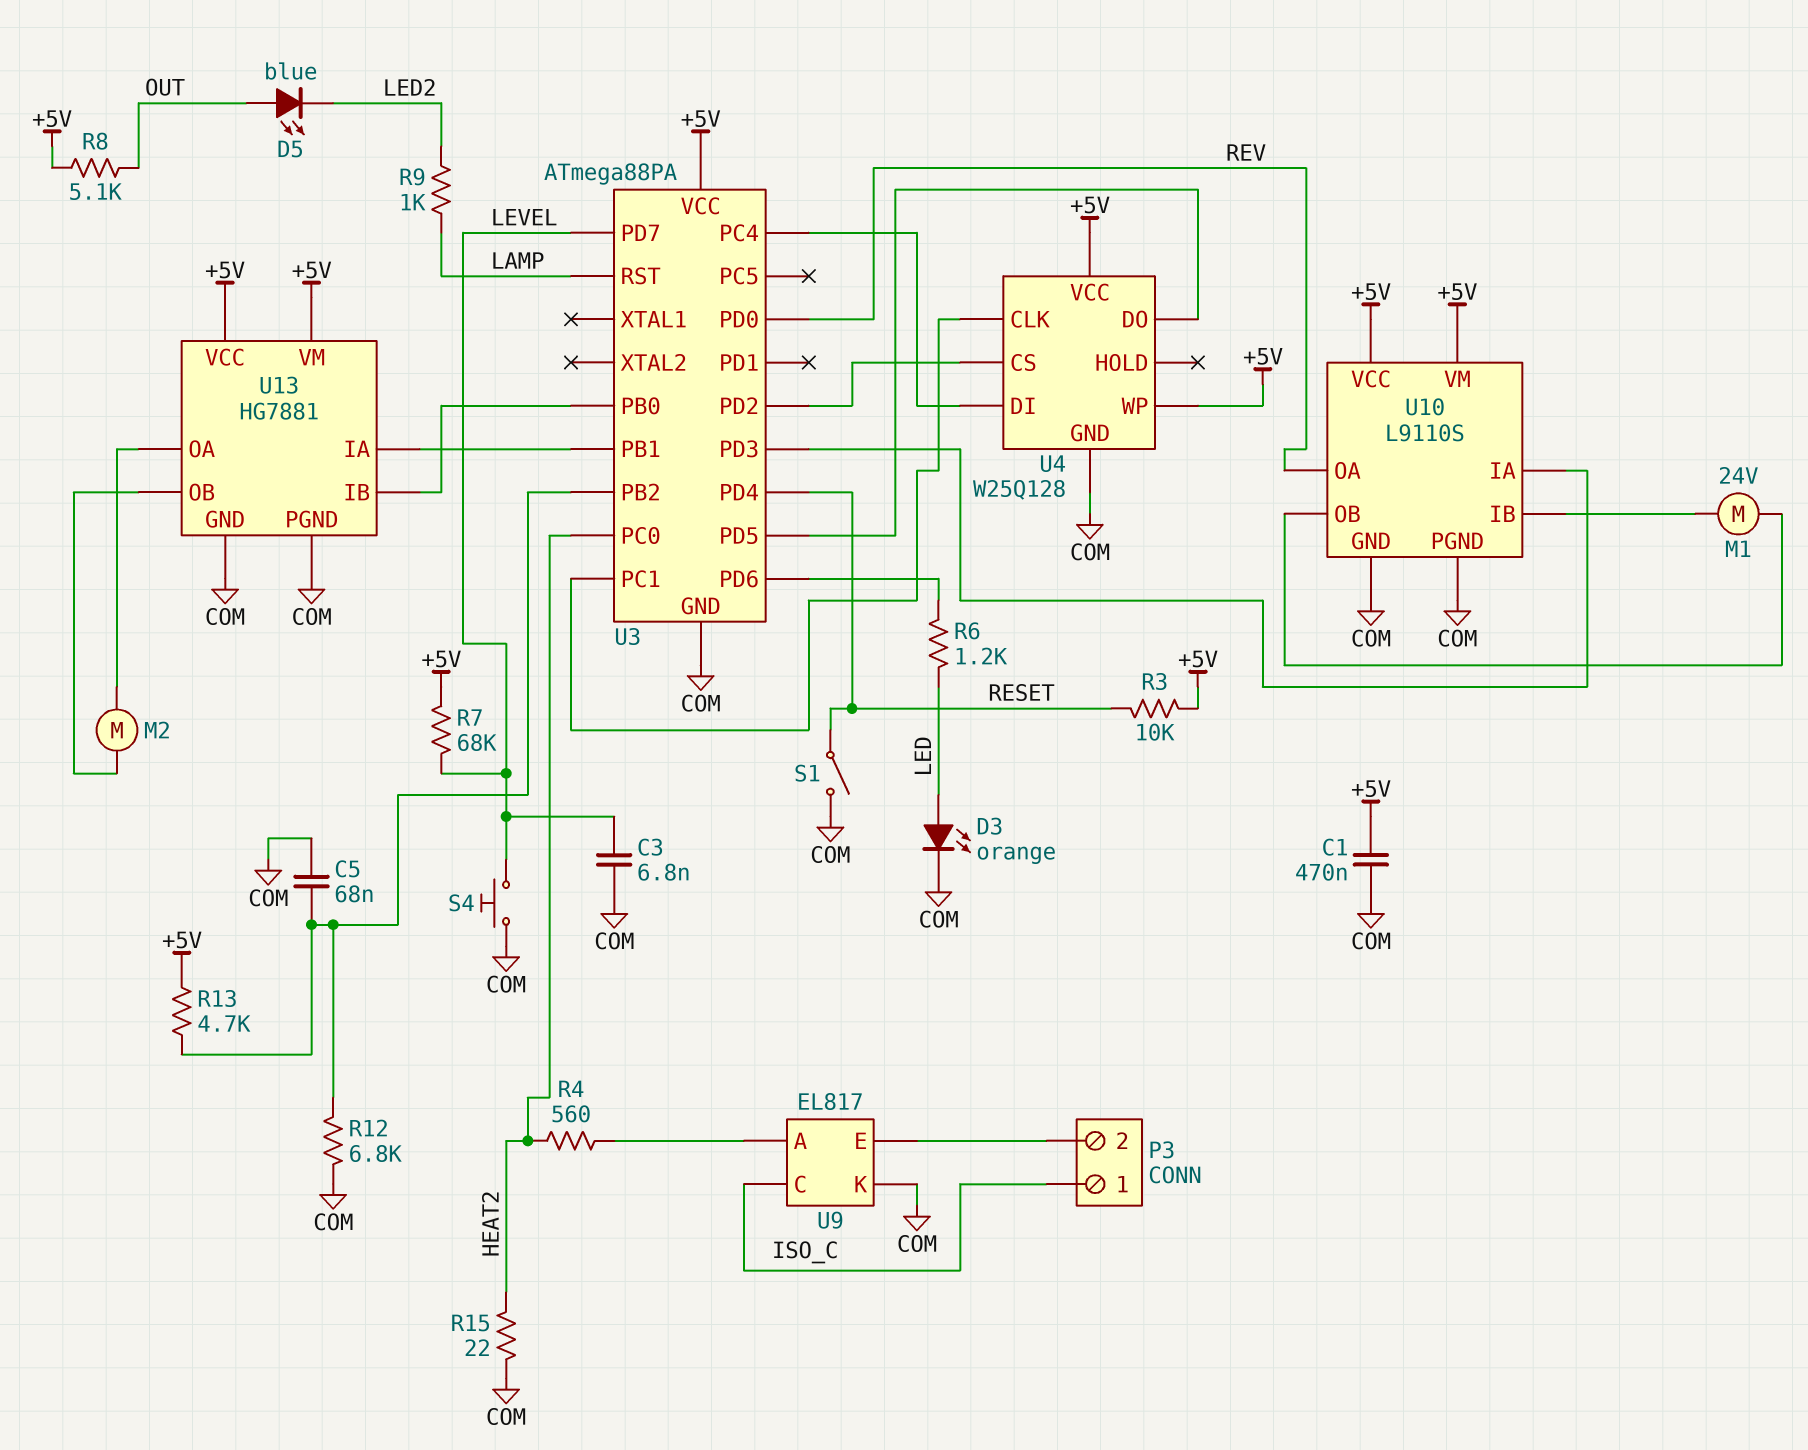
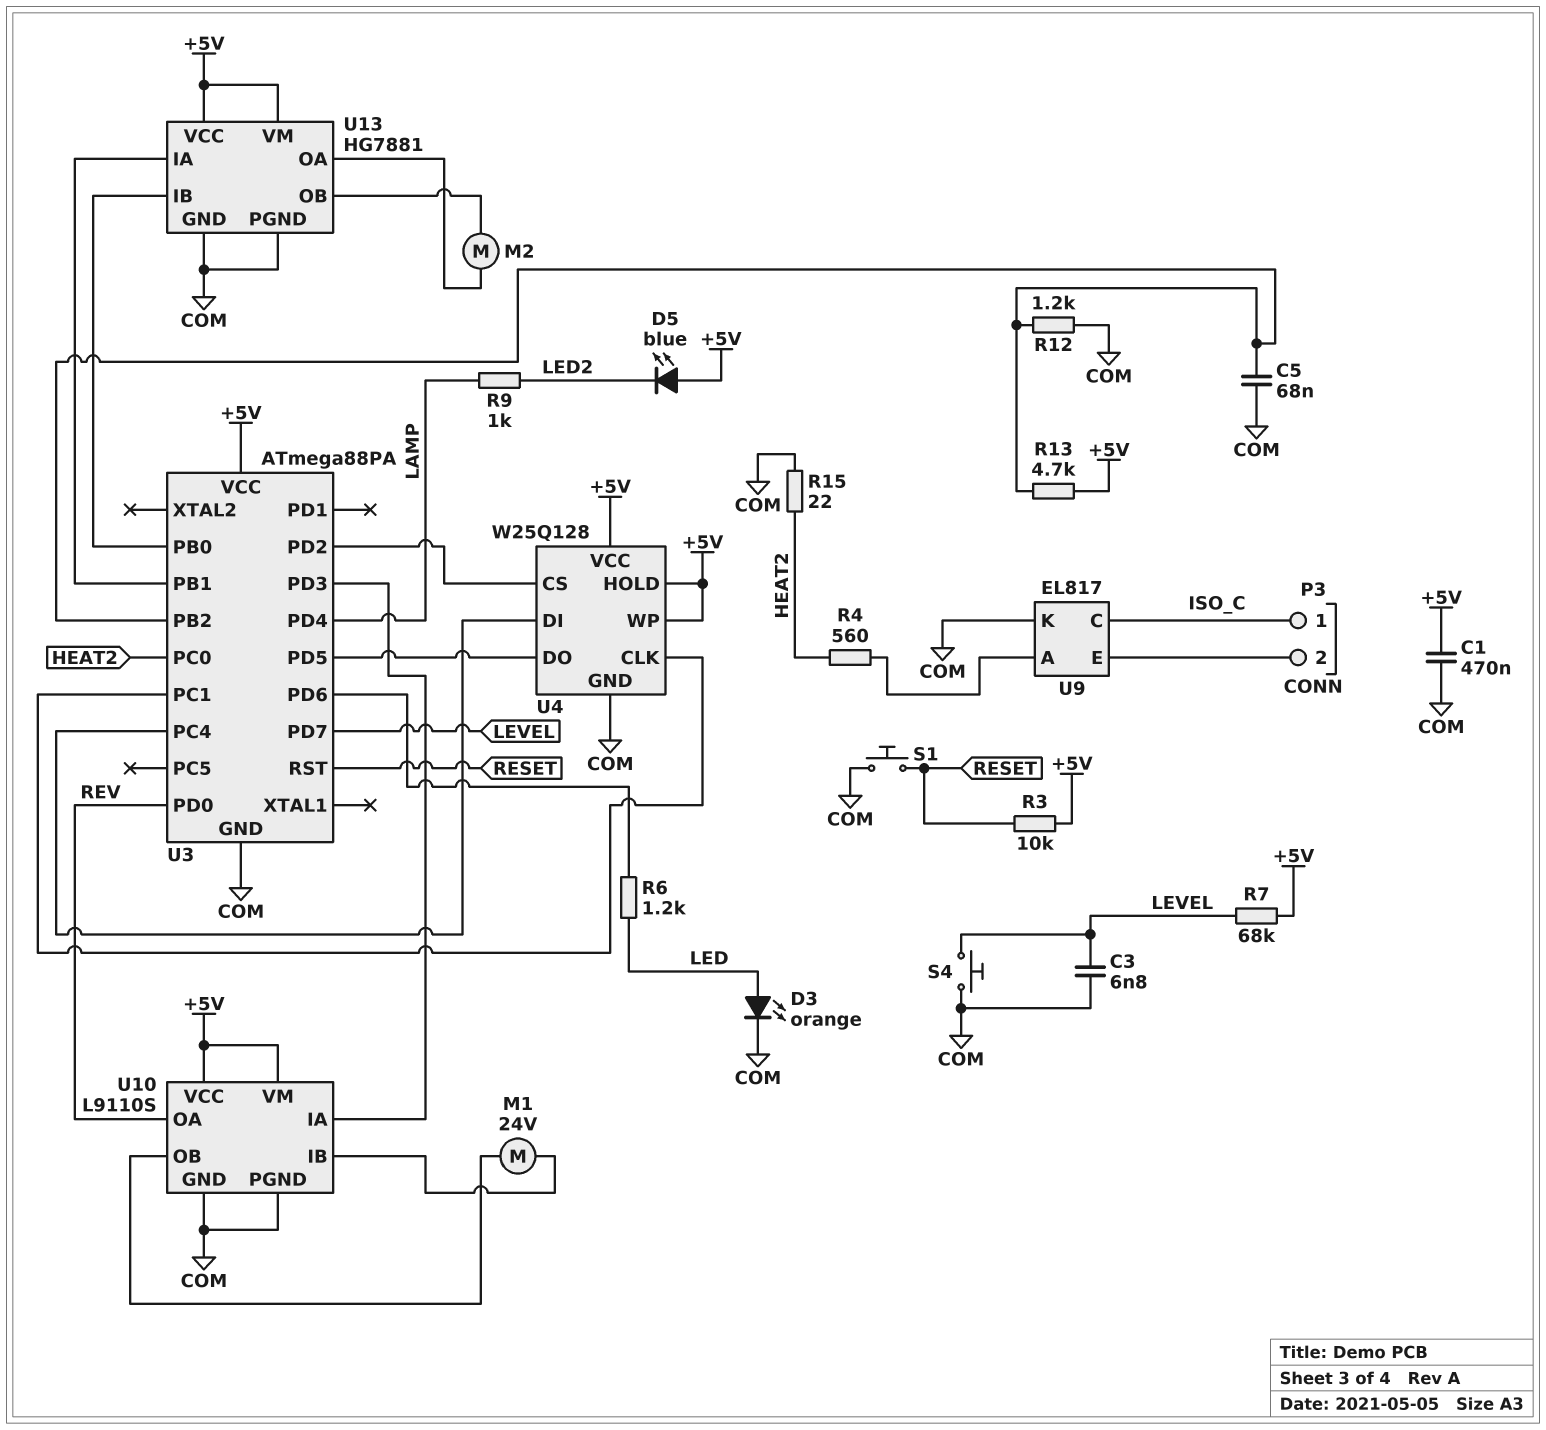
D5: LED blue (A OUT, K LED2) -> LED blue (A +5V, K LED2)
R8: 5.1k (+5V, OUT) -> none
R12: 6.8k (COM, U3/PB2) -> 1.2k (COM, U3/PB2)
S1: switch (COM, RESET) -> button (COM, RESET)
U3 pin PD4: RESET -> LAMP
U3 pin RST: LAMP -> RESET
U4 pin HOLD: none -> +5V

